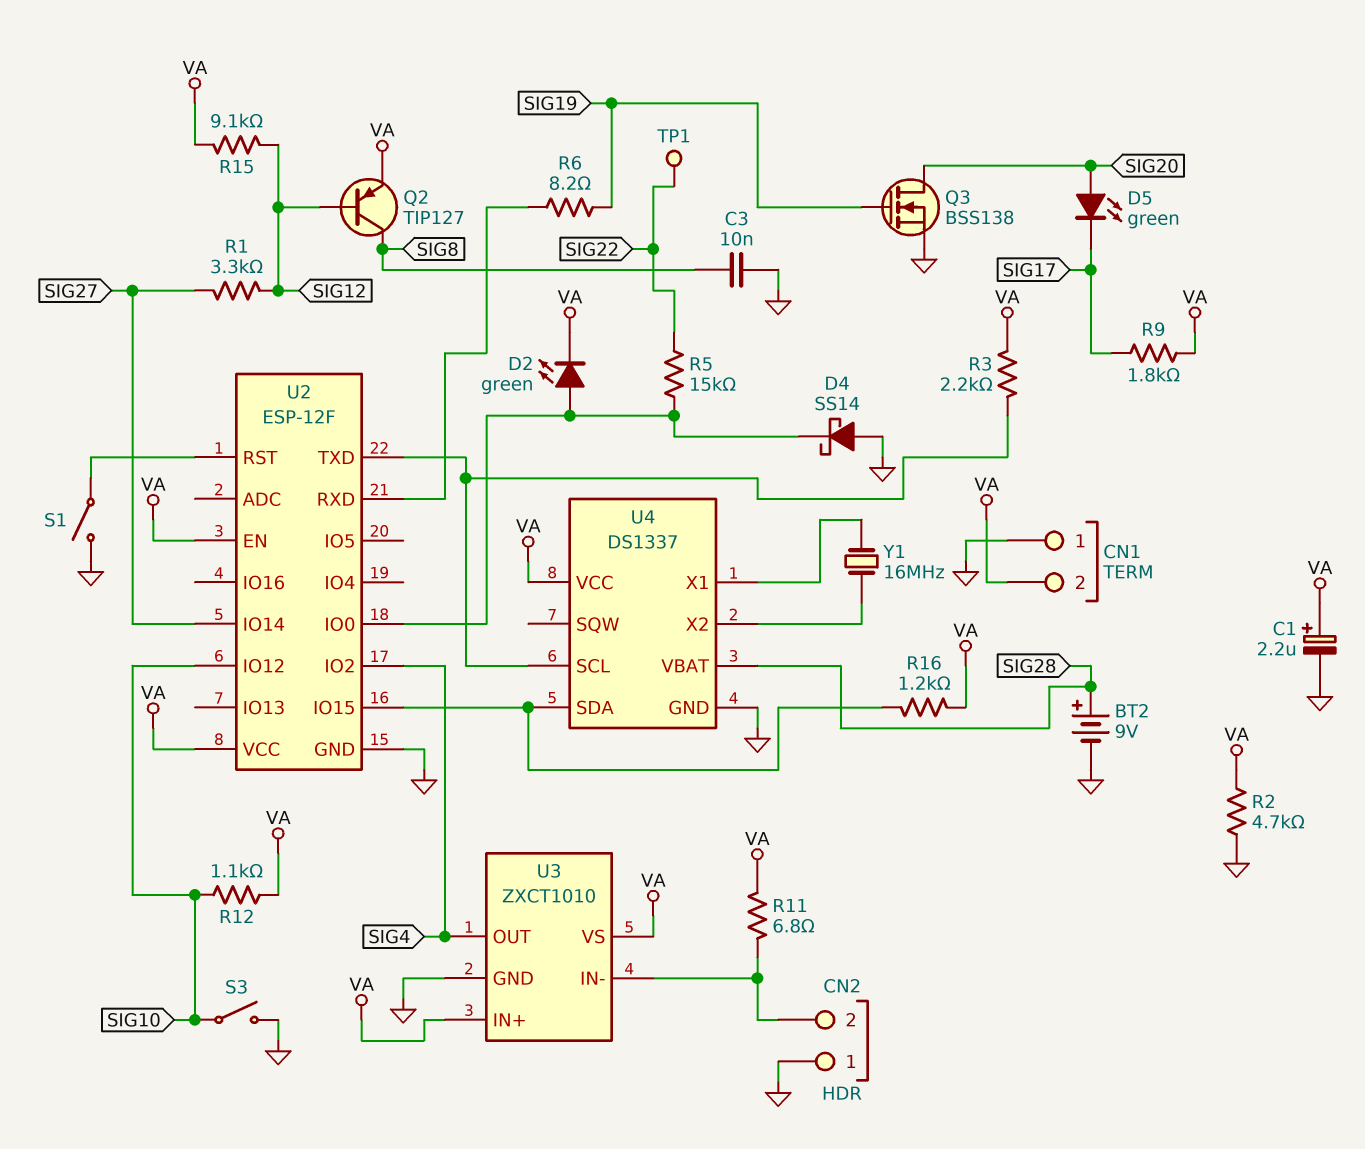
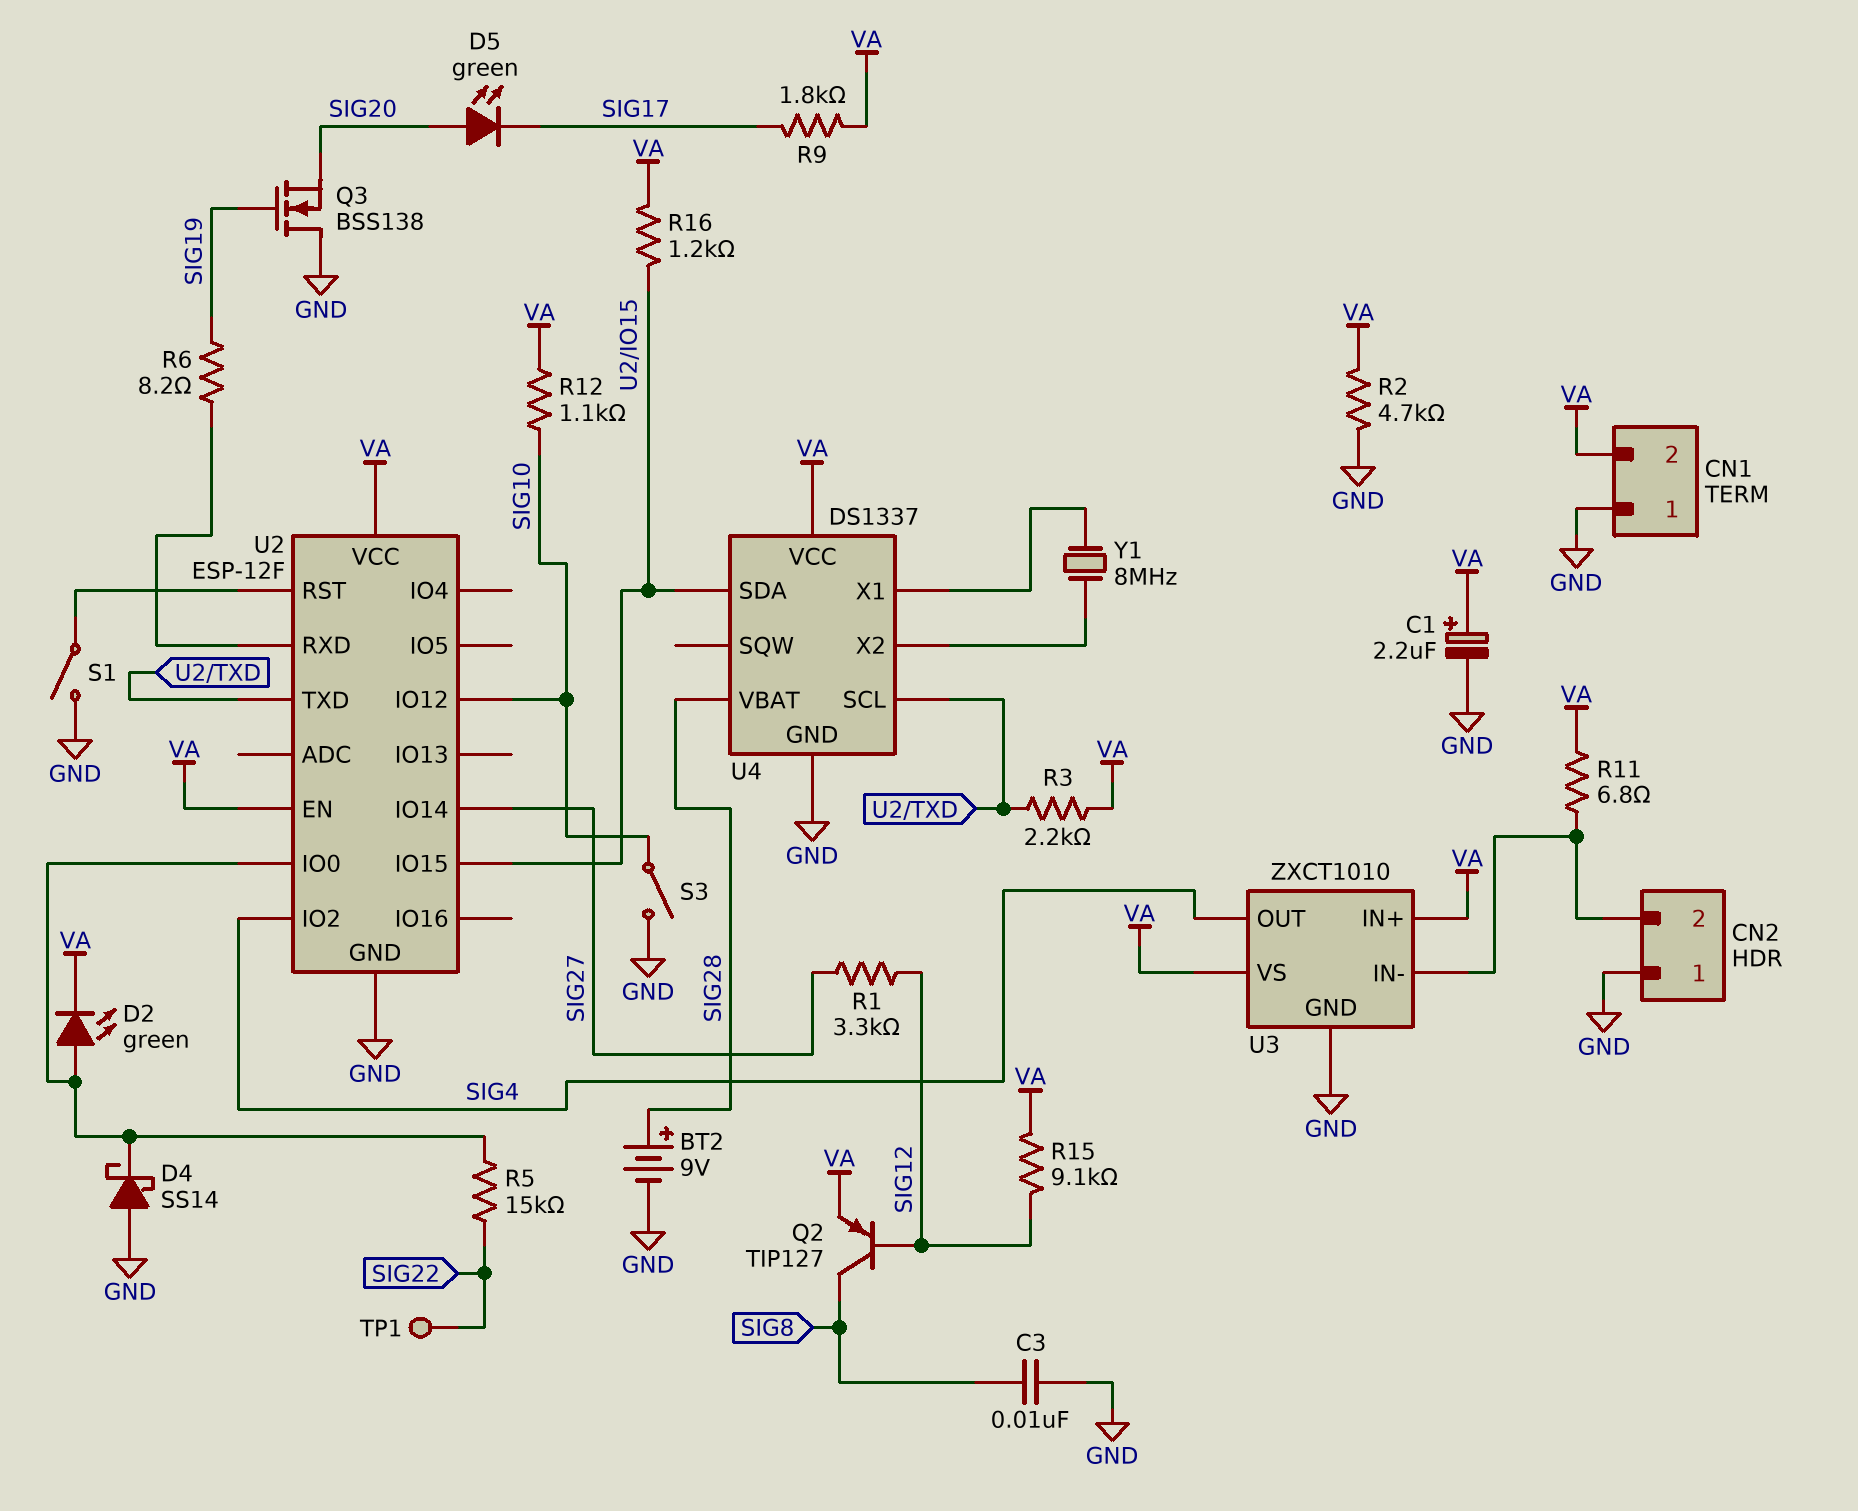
Q3: NMOS BSS138 (G SIG19, D SIG20, S GND) -> NMOS BSS138 (G SIG19, D GND, S SIG20)
Y1: 16MHz (U4/X1, U4/X2) -> 8MHz (U4/X1, U4/X2)

